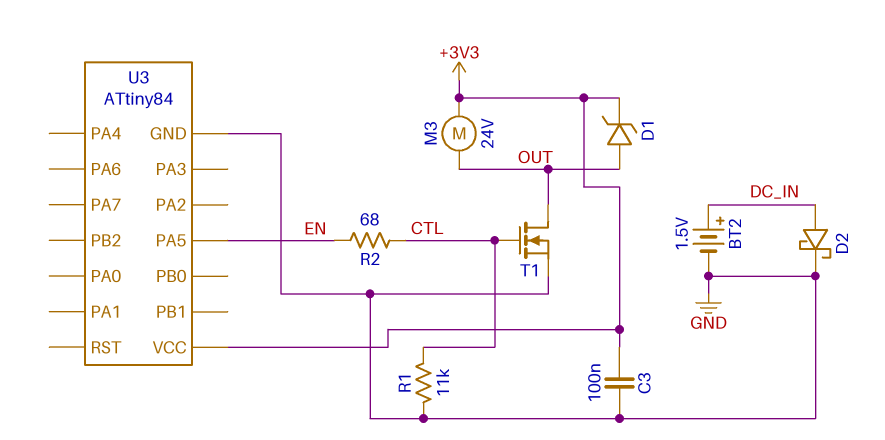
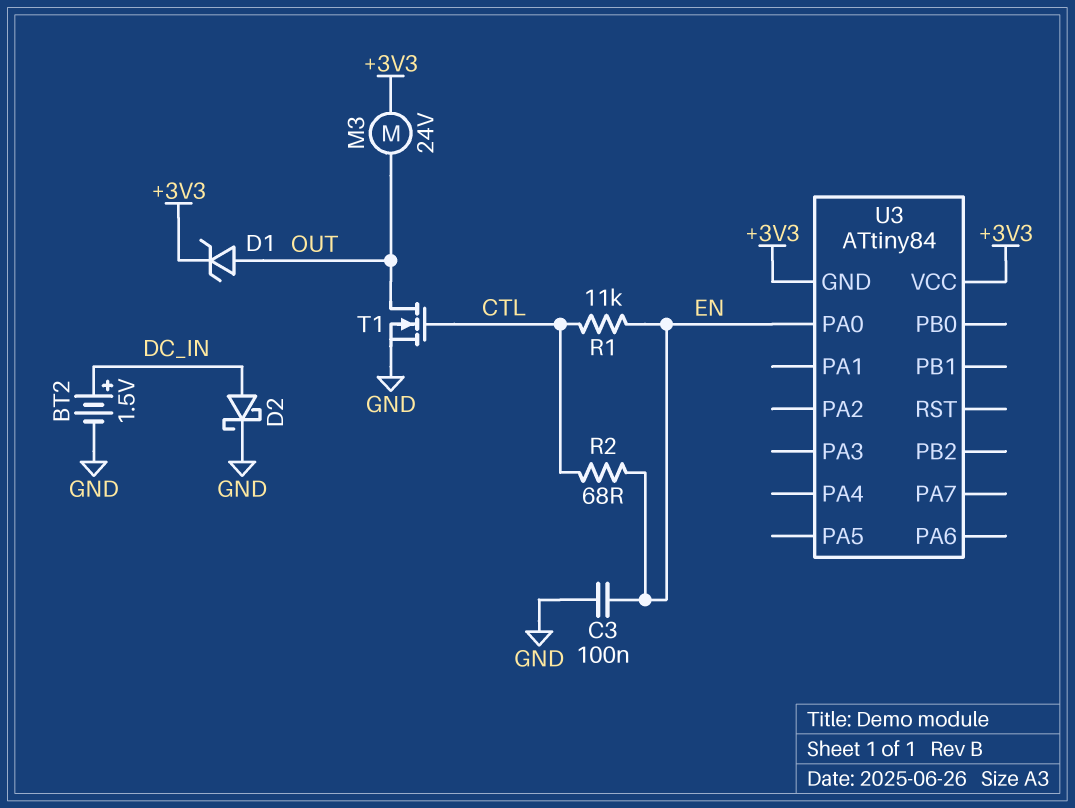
C3: 100nF (+3V3, GND) -> 100nF (EN, GND)
R1: 11k (CTL, GND) -> 11k (CTL, EN)
U3 pin GND: GND -> +3V3
U3 pin PA0: none -> EN
U3 pin PA5: EN -> none

